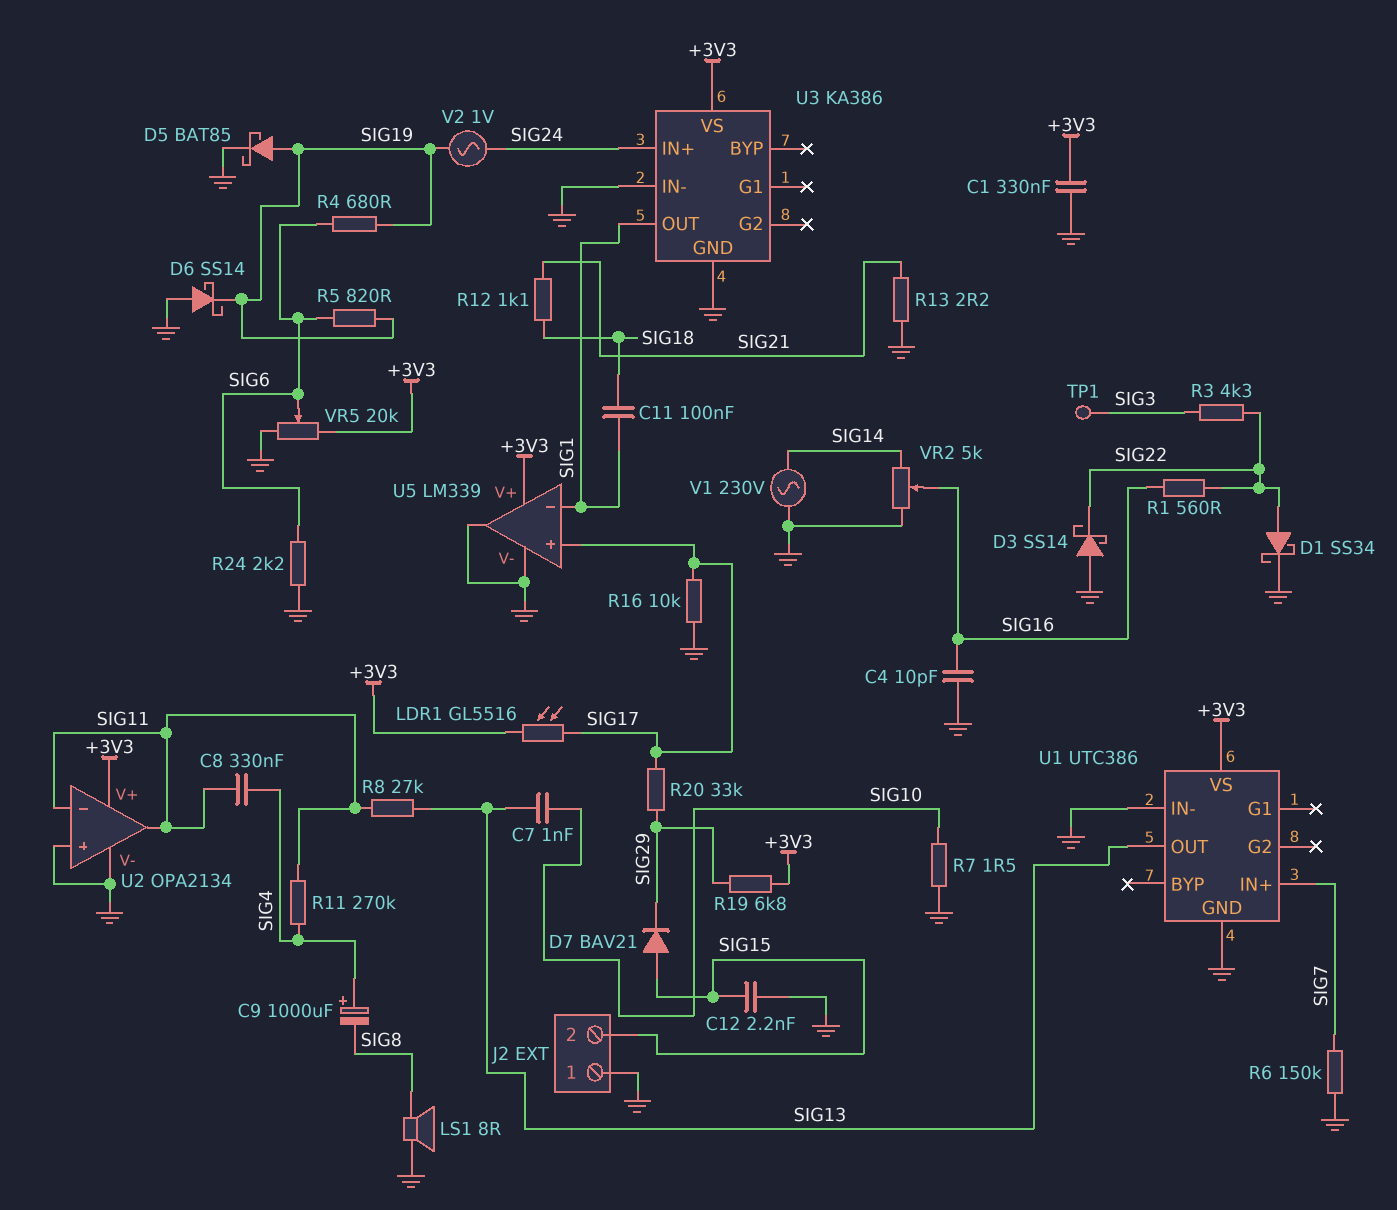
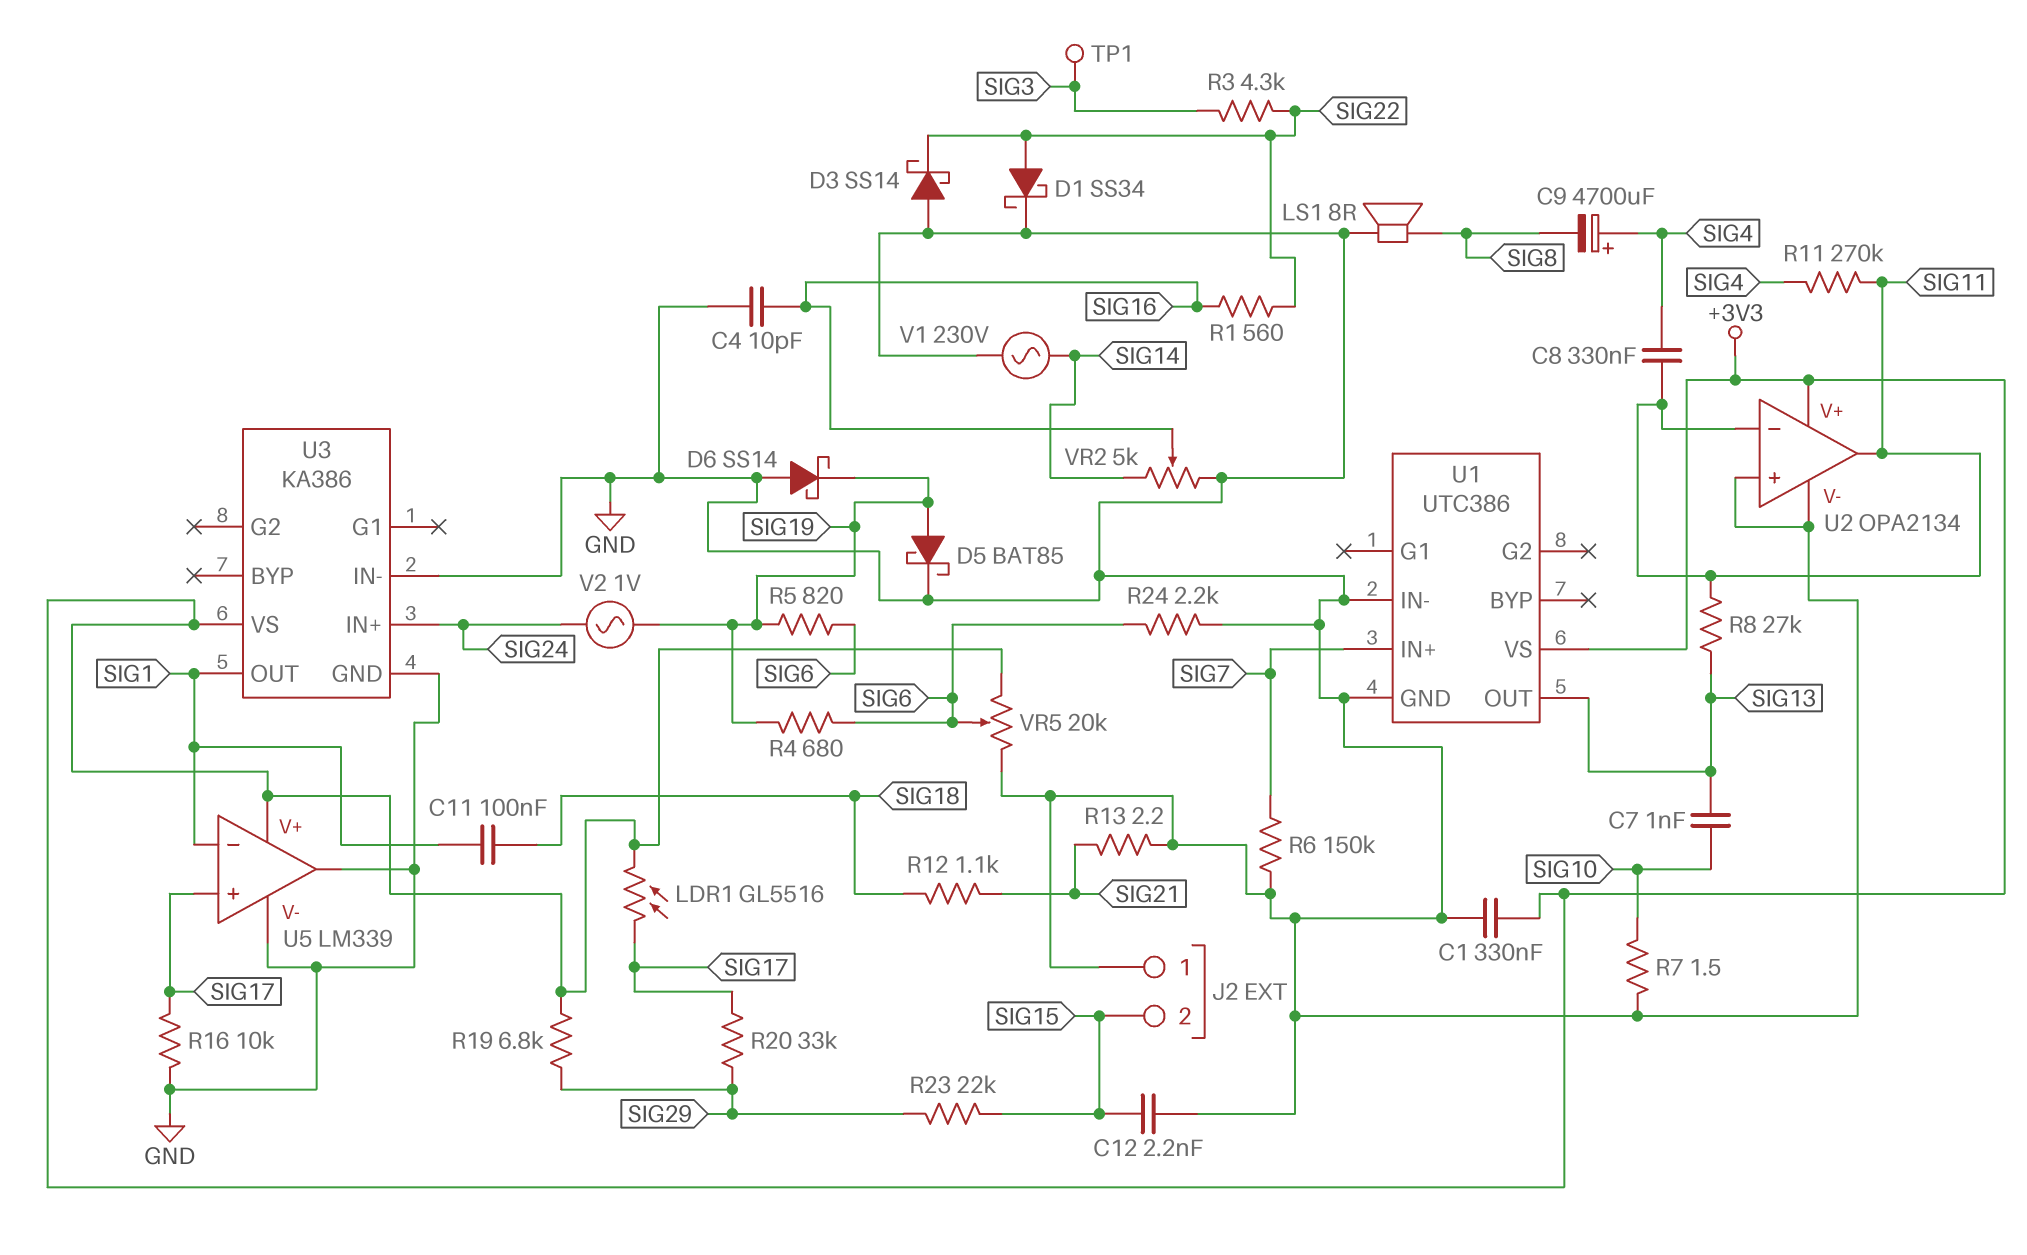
C9: 1000uF (plus SIG4, minus SIG8) -> 4700uF (plus SIG4, minus SIG8)
D7: diode BAV21 (A SIG15, K SIG29) -> none
R23: none -> 22k (SIG15, SIG29)

